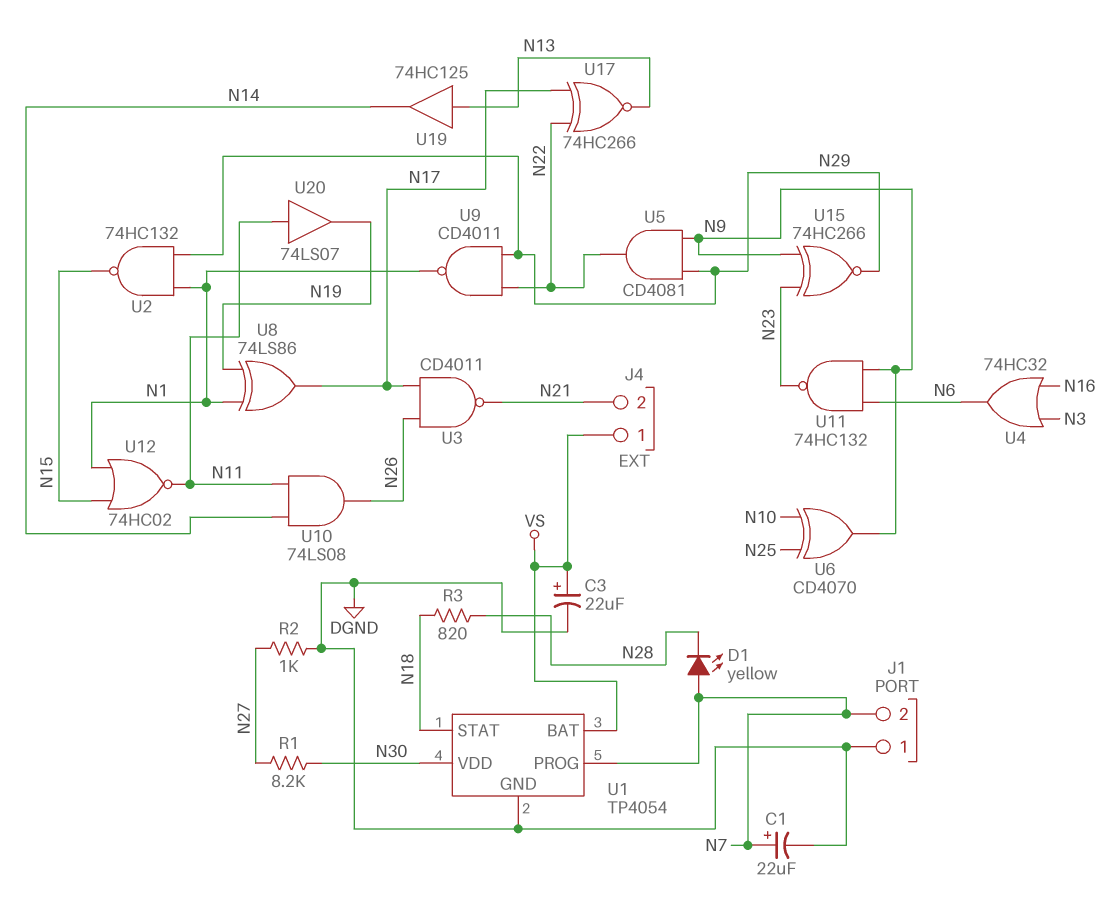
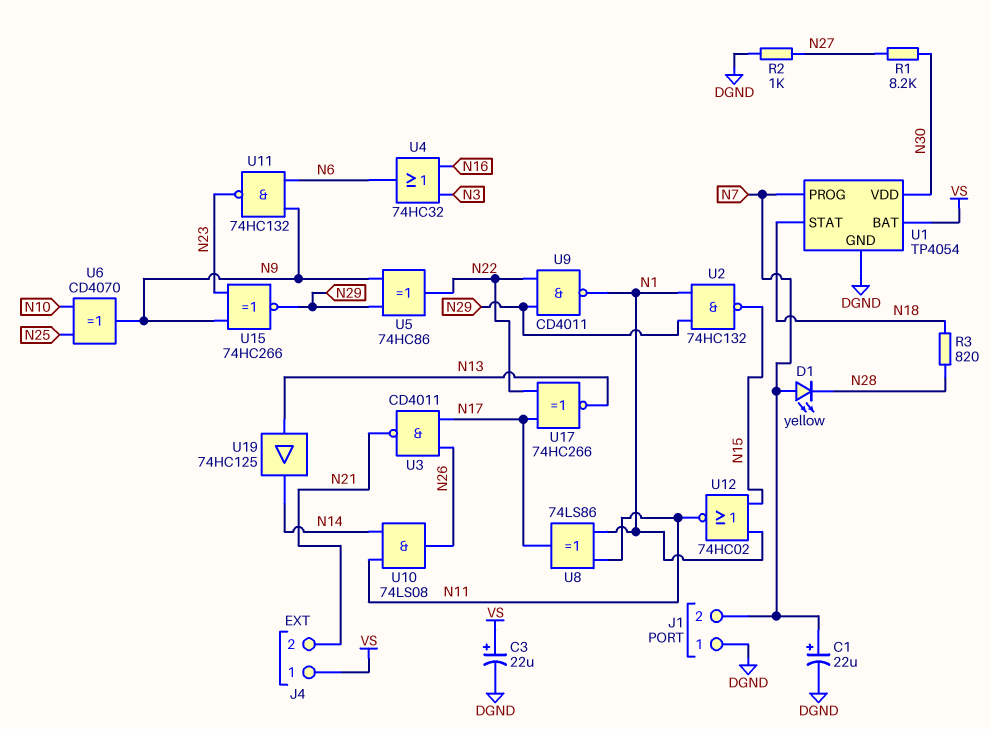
U5: AND CD4081 (in N9, in N29, out N22) -> XOR 74HC86 (in N9, in N29, out N22)
U8: XOR 74LS86 (in N1, in N19, out N17) -> XOR 74LS86 (in N1, in N11, out N17)
U20: buffer 74LS07 (in N11, out N19) -> none

